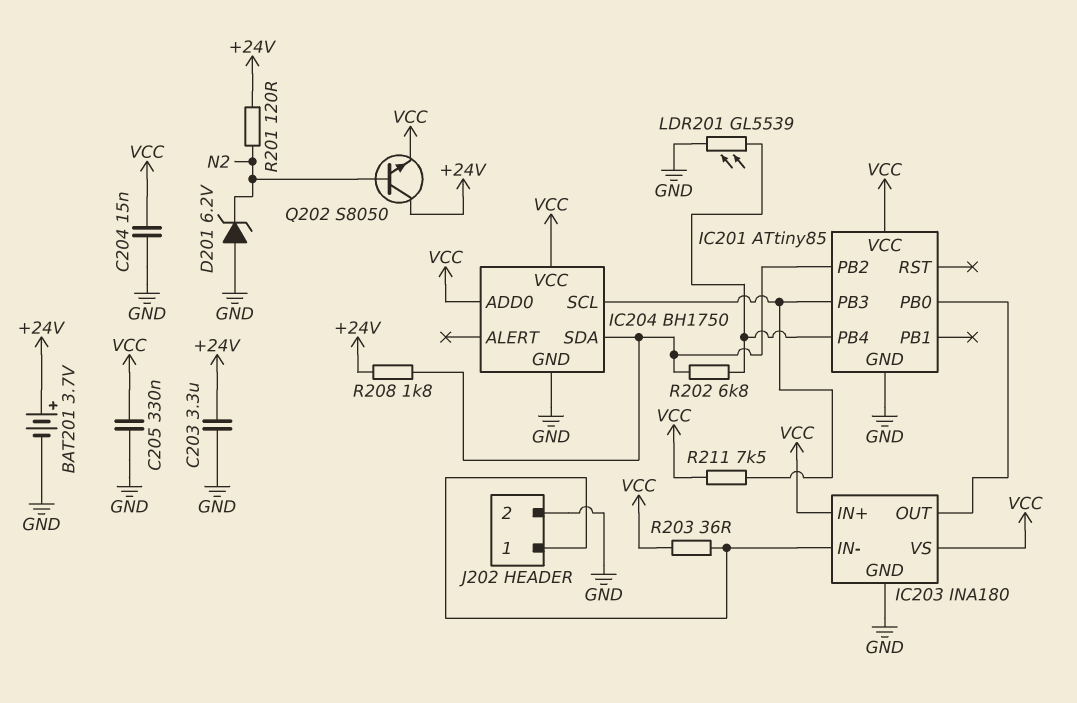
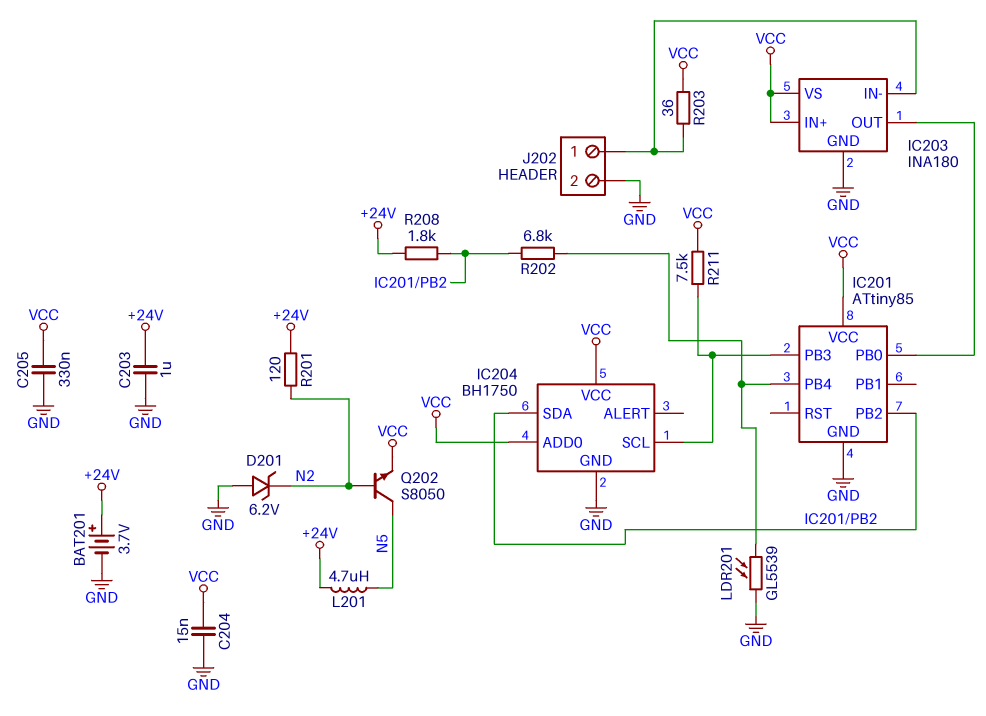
C203: 3.3uF (+24V, GND) -> 1uF (+24V, GND)
L201: none -> 4.7uH (+24V, N5)
Q202: NPN S8050 (B N2, C +24V, E VCC) -> NPN S8050 (B N2, C N5, E VCC)

